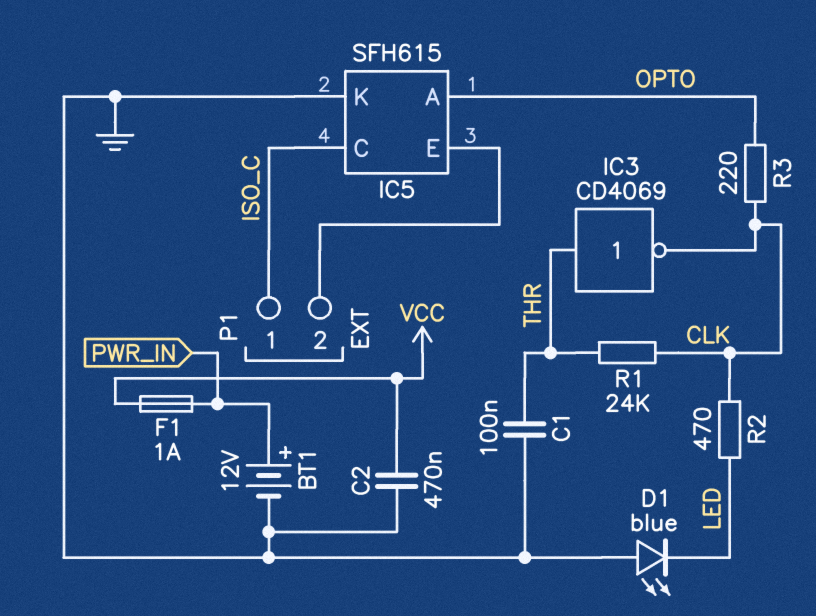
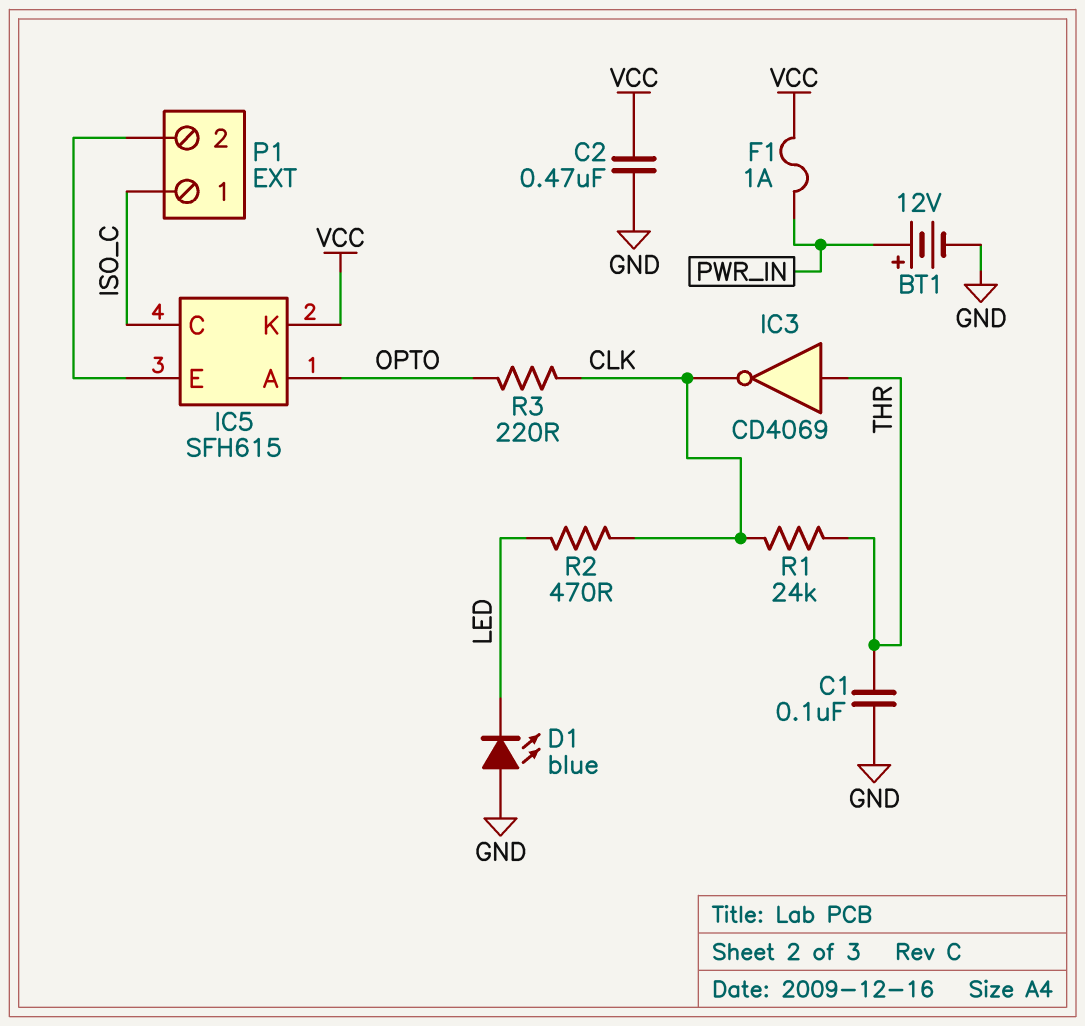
IC5 pin K: GND -> VCC

